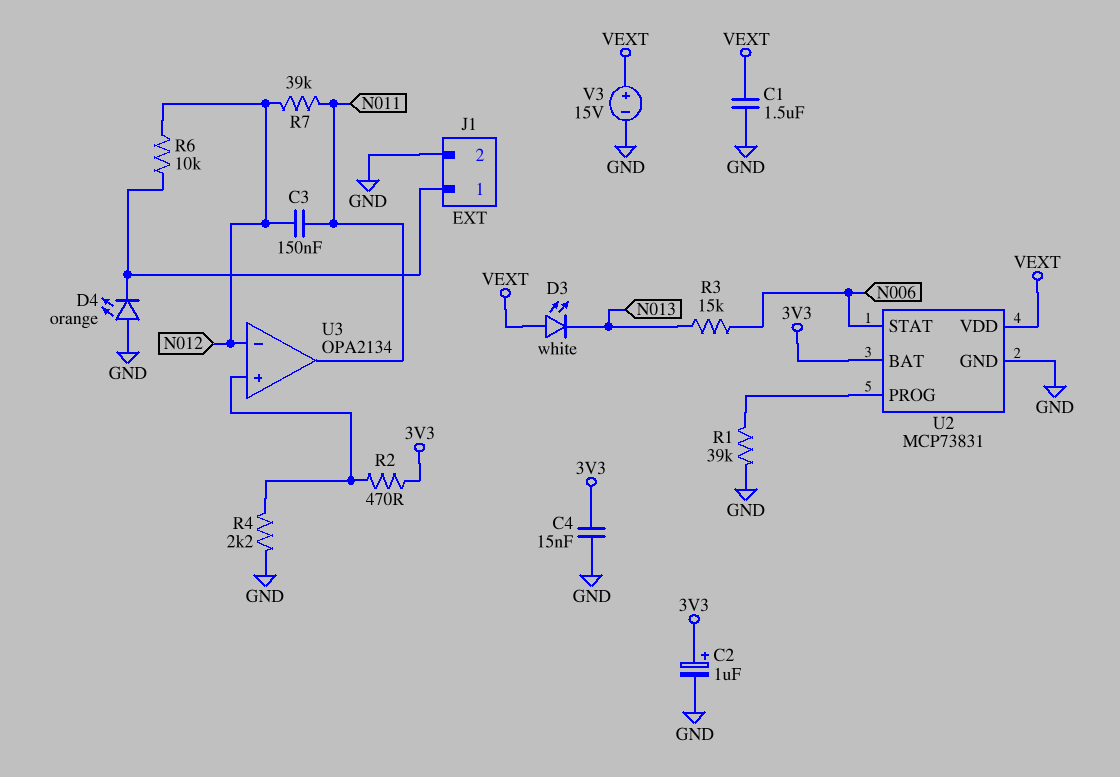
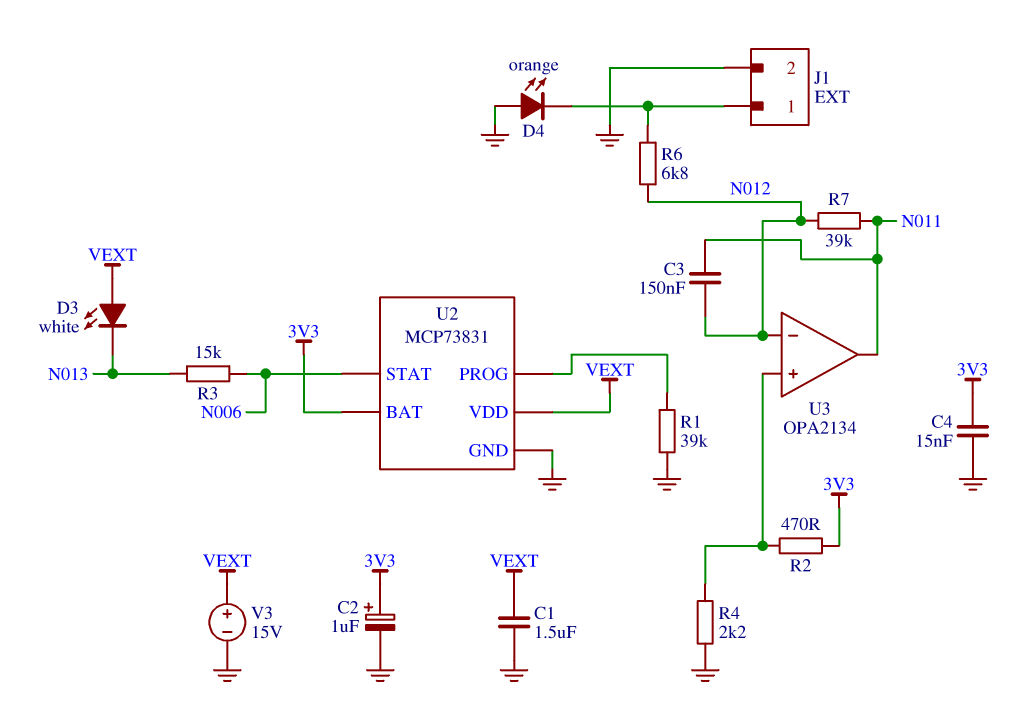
R6: 10k (J1/1, N012) -> 6.8k (J1/1, N012)

